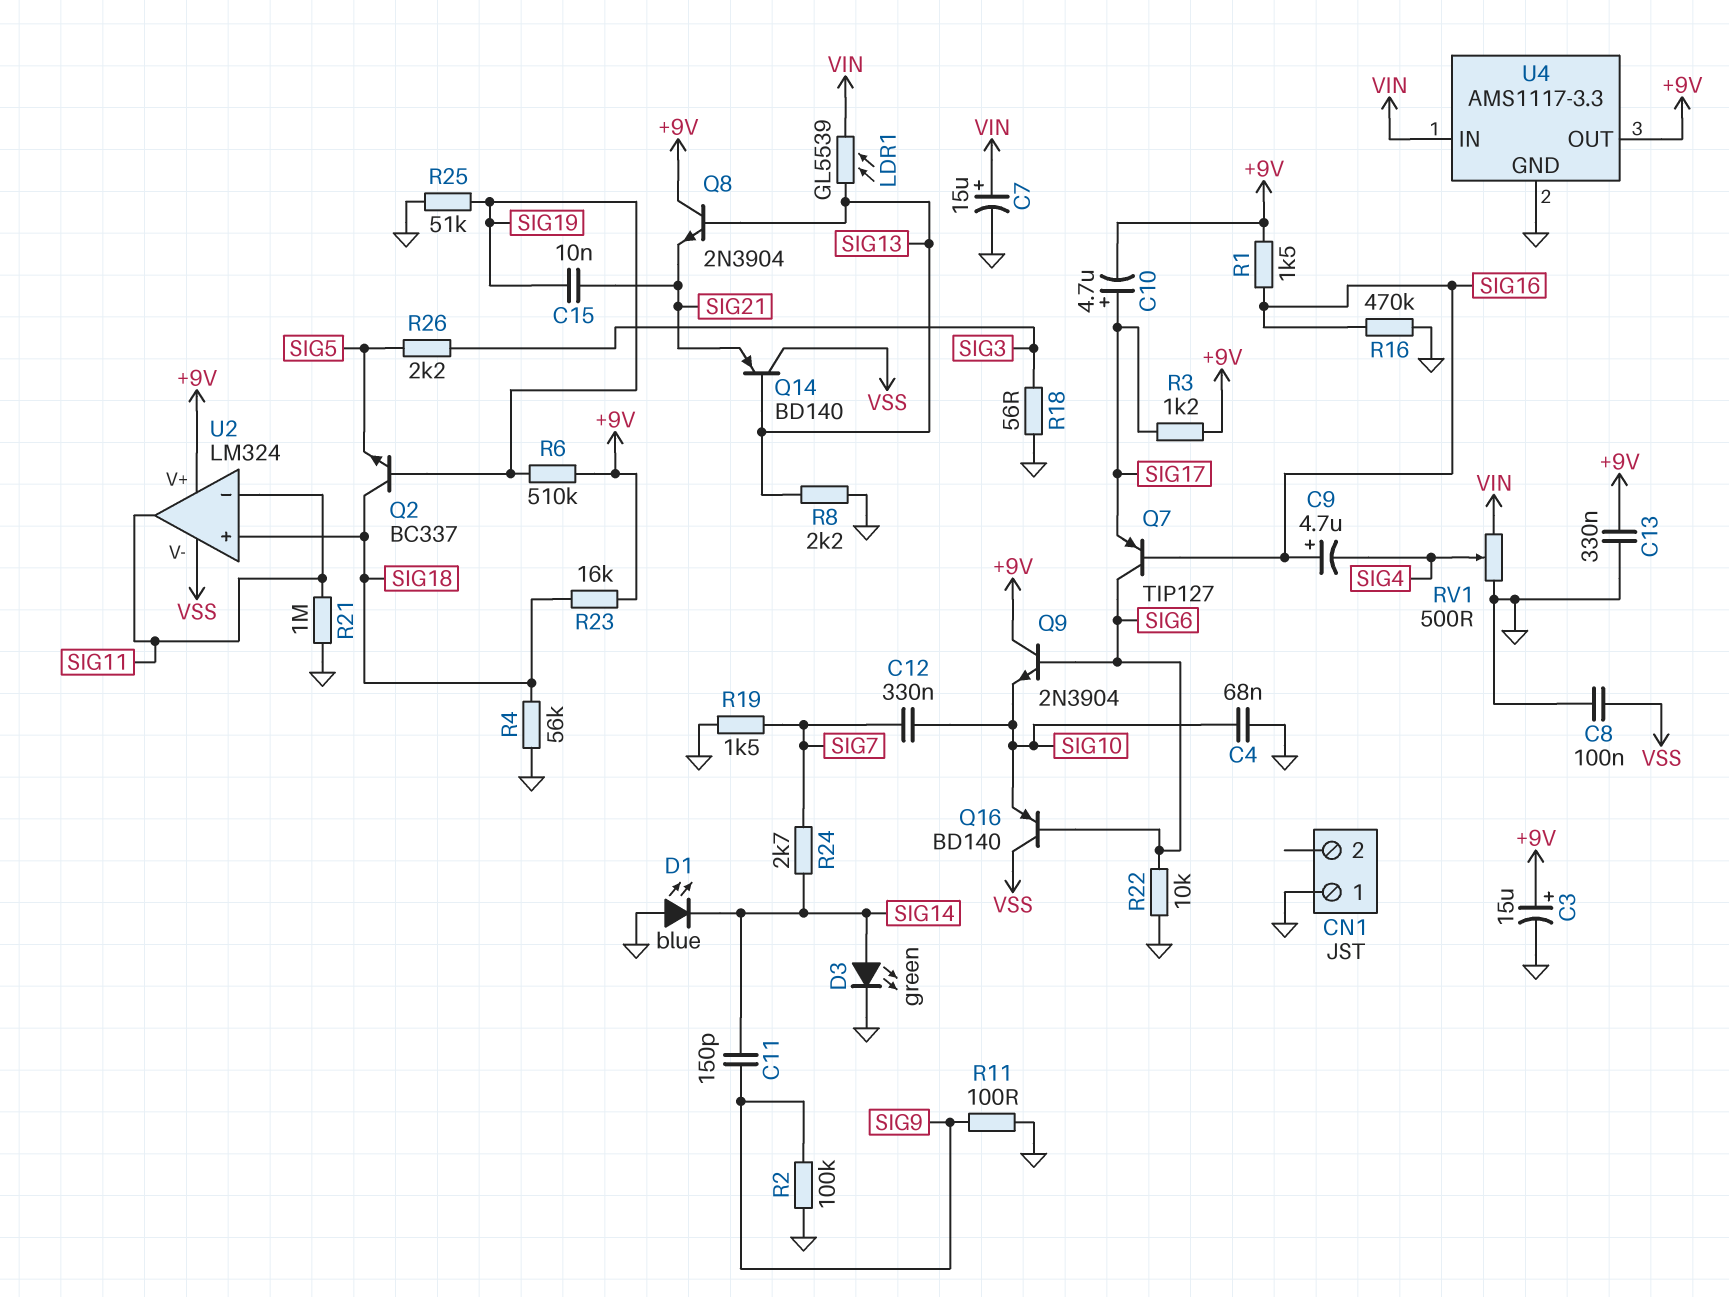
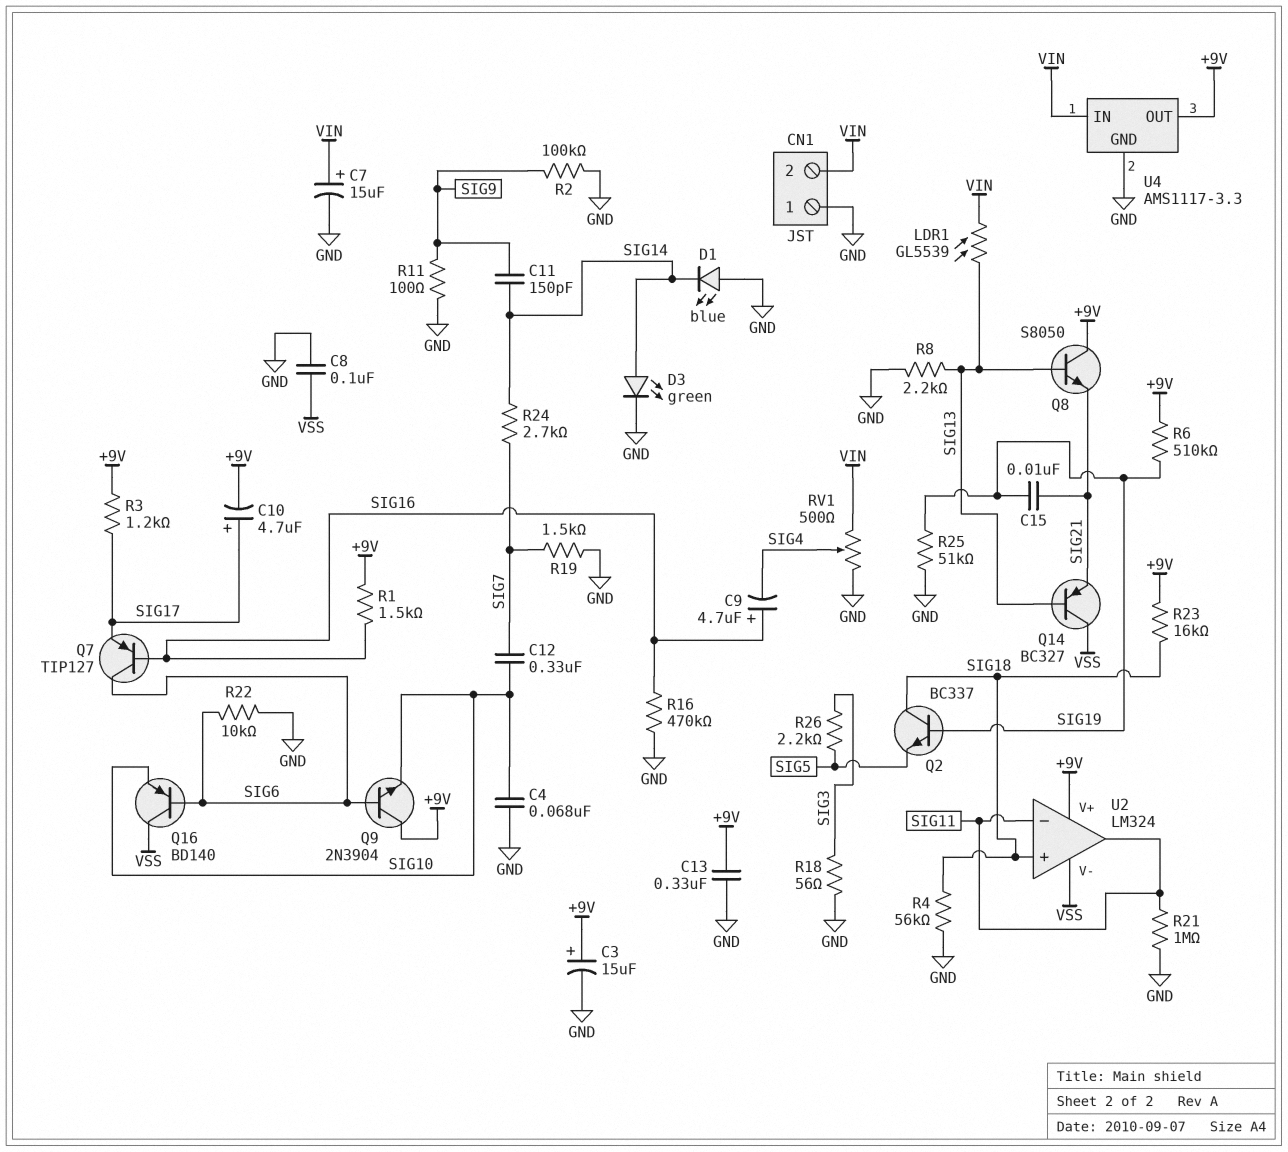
CN1 pin 2: none -> VIN
Q8: NPN 2N3904 (B SIG13, C +9V, E SIG21) -> NPN S8050 (B SIG13, C +9V, E SIG21)
Q14: PNP BD140 (B SIG13, C VSS, E SIG21) -> PNP BC327 (B SIG13, C VSS, E SIG21)

